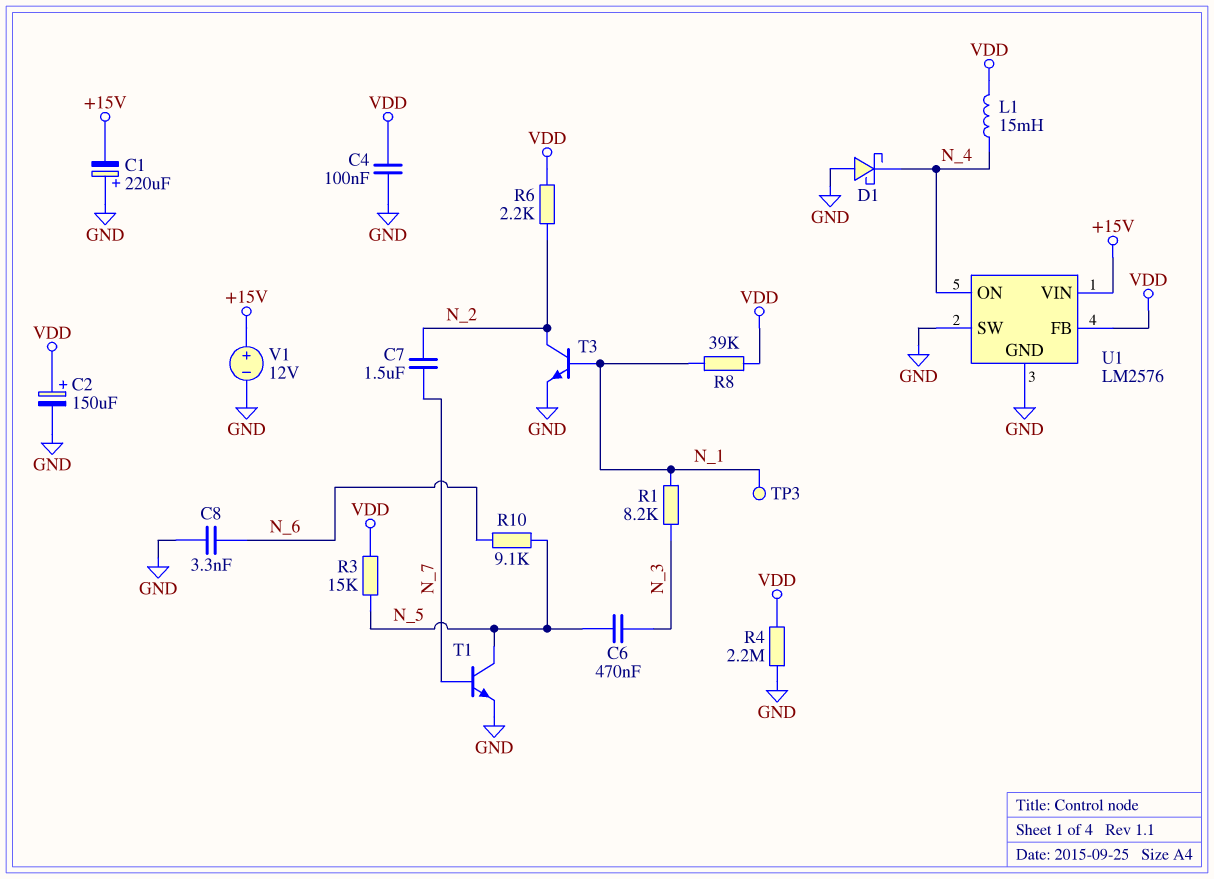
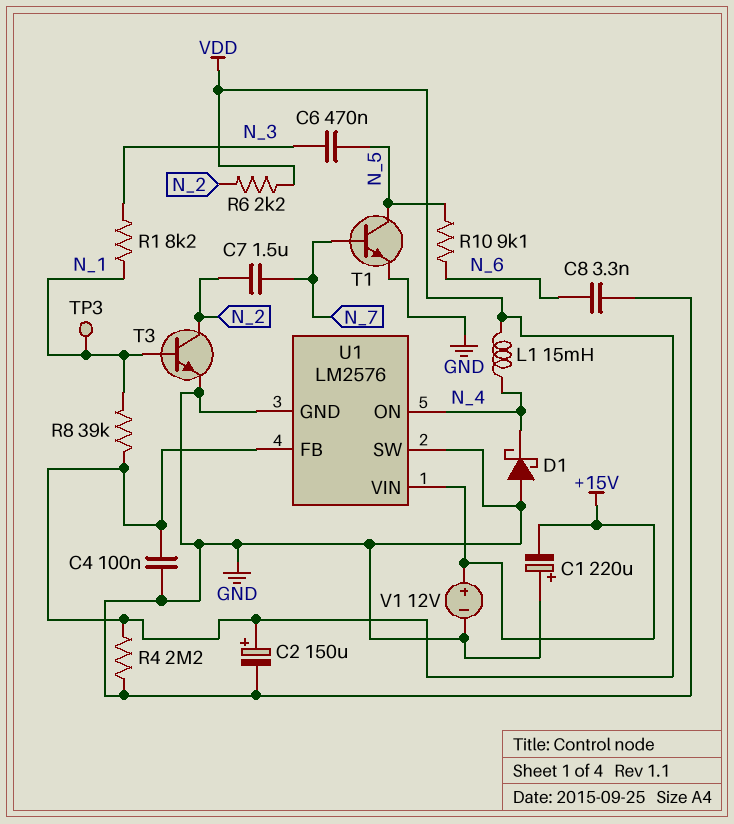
R3: 15k (N_5, VDD) -> none

